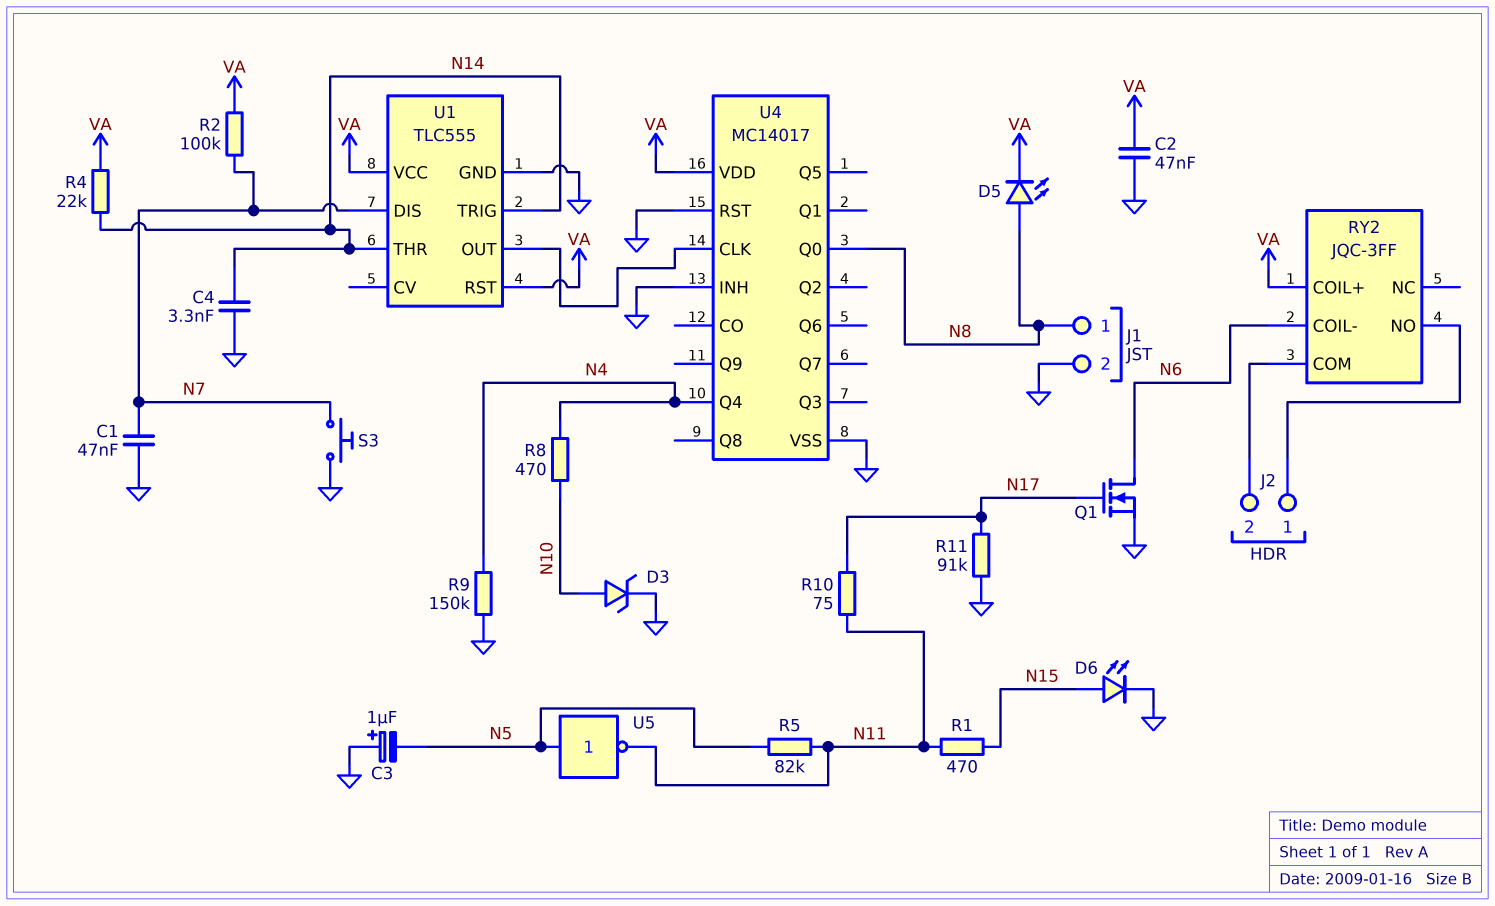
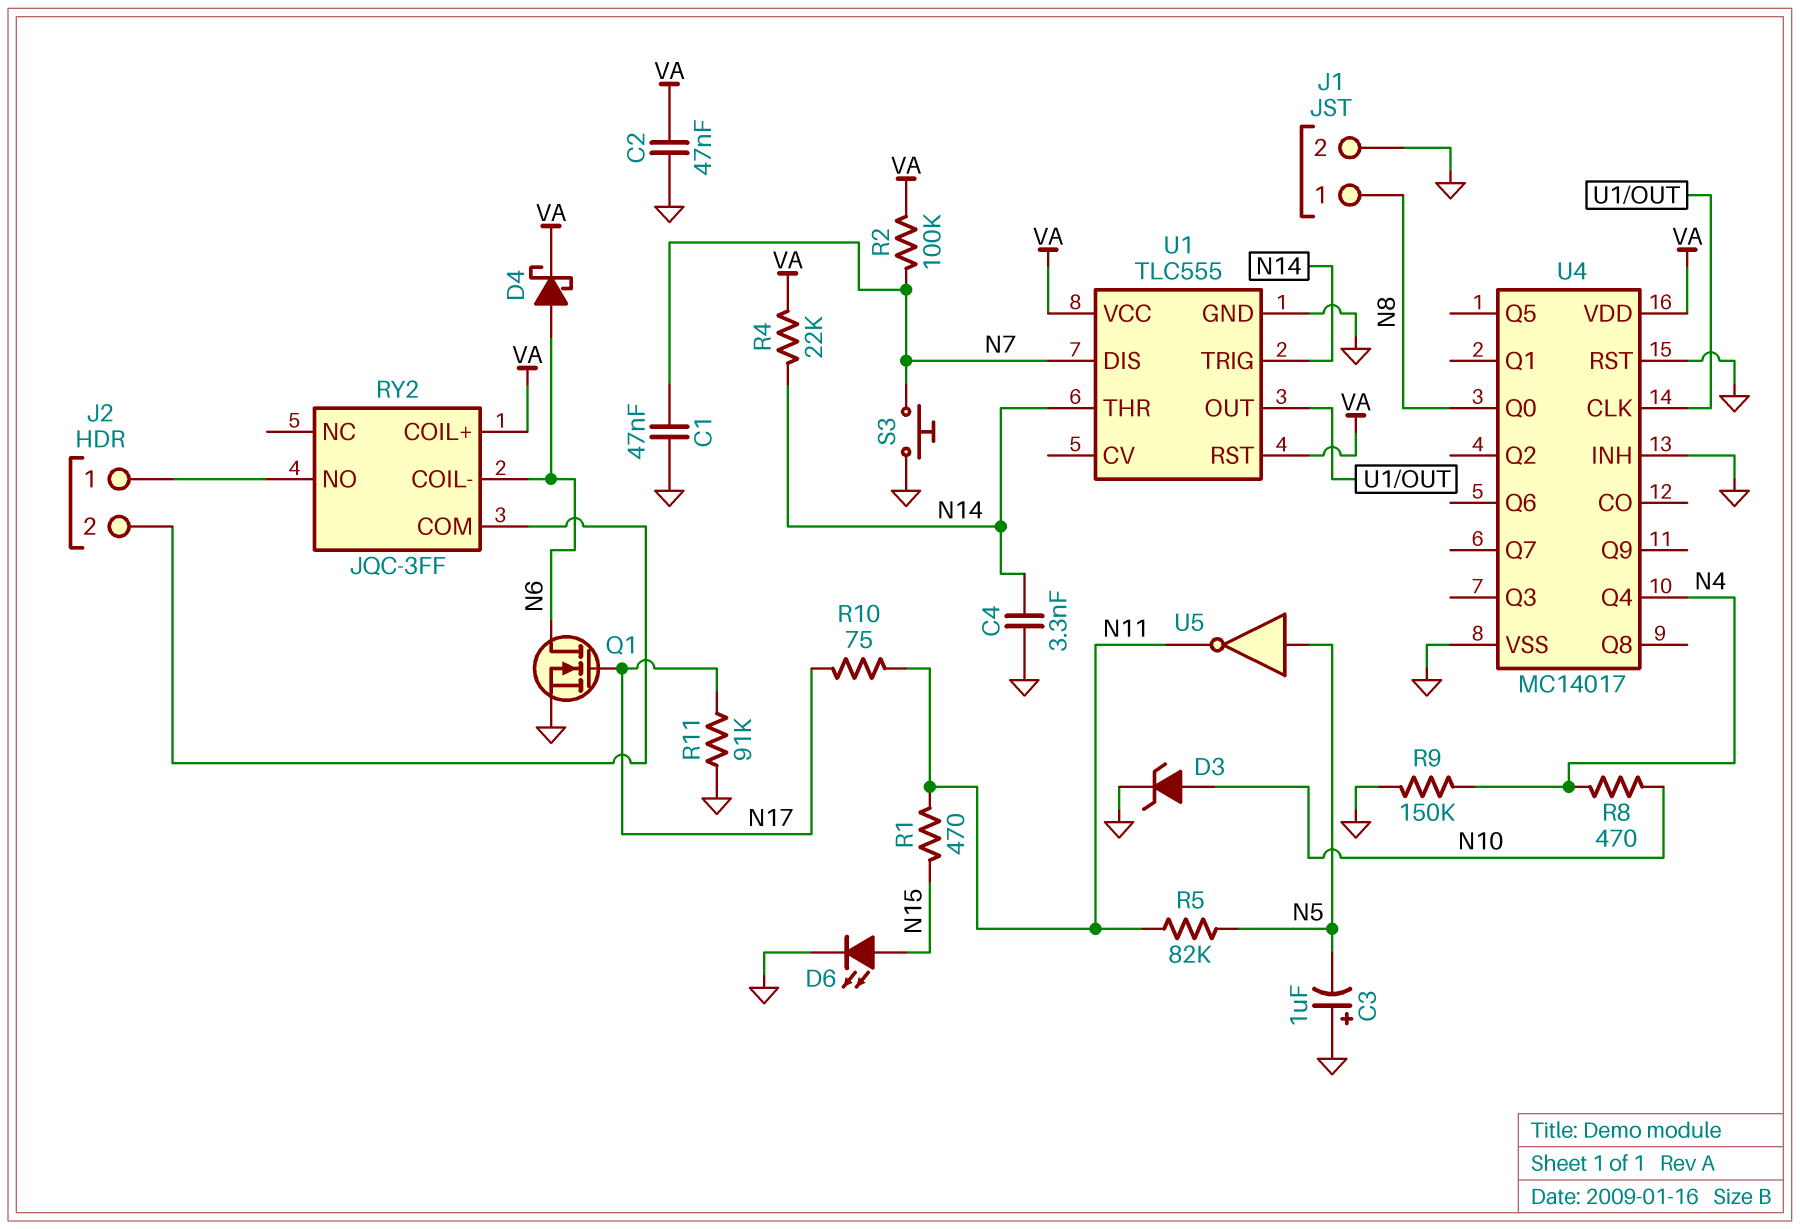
D4: none -> schottky (A N6, K VA)
D5: LED (A N8, K VA) -> none

